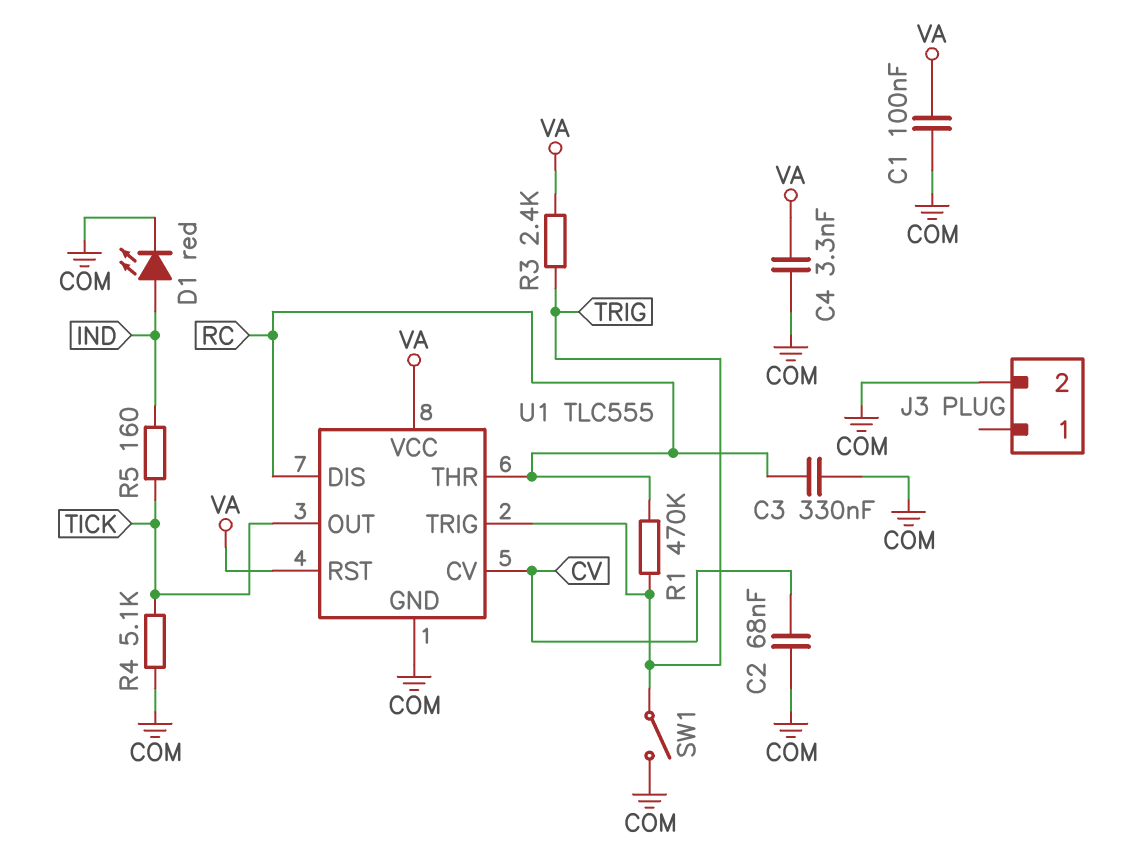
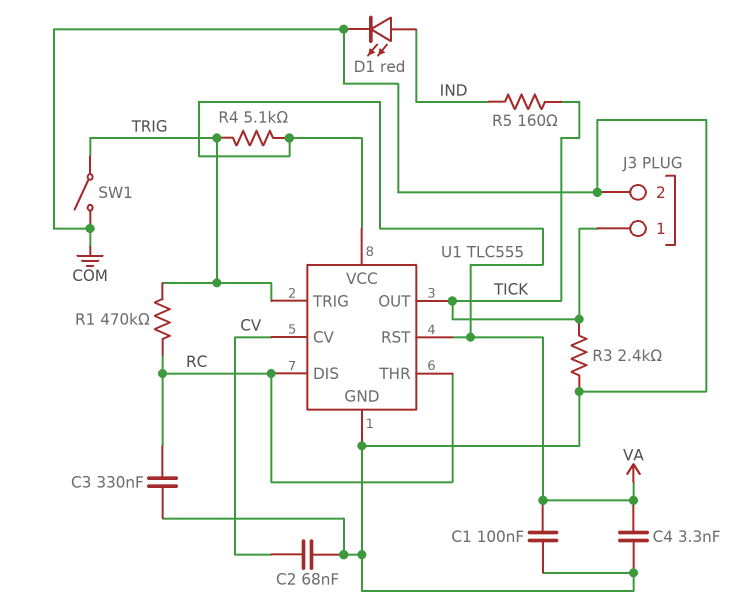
J3 pin 1: none -> TICK
R3: 2.4k (TRIG, VA) -> 2.4k (COM, TICK)
R4: 5.1k (COM, TICK) -> 5.1k (TRIG, VA)

